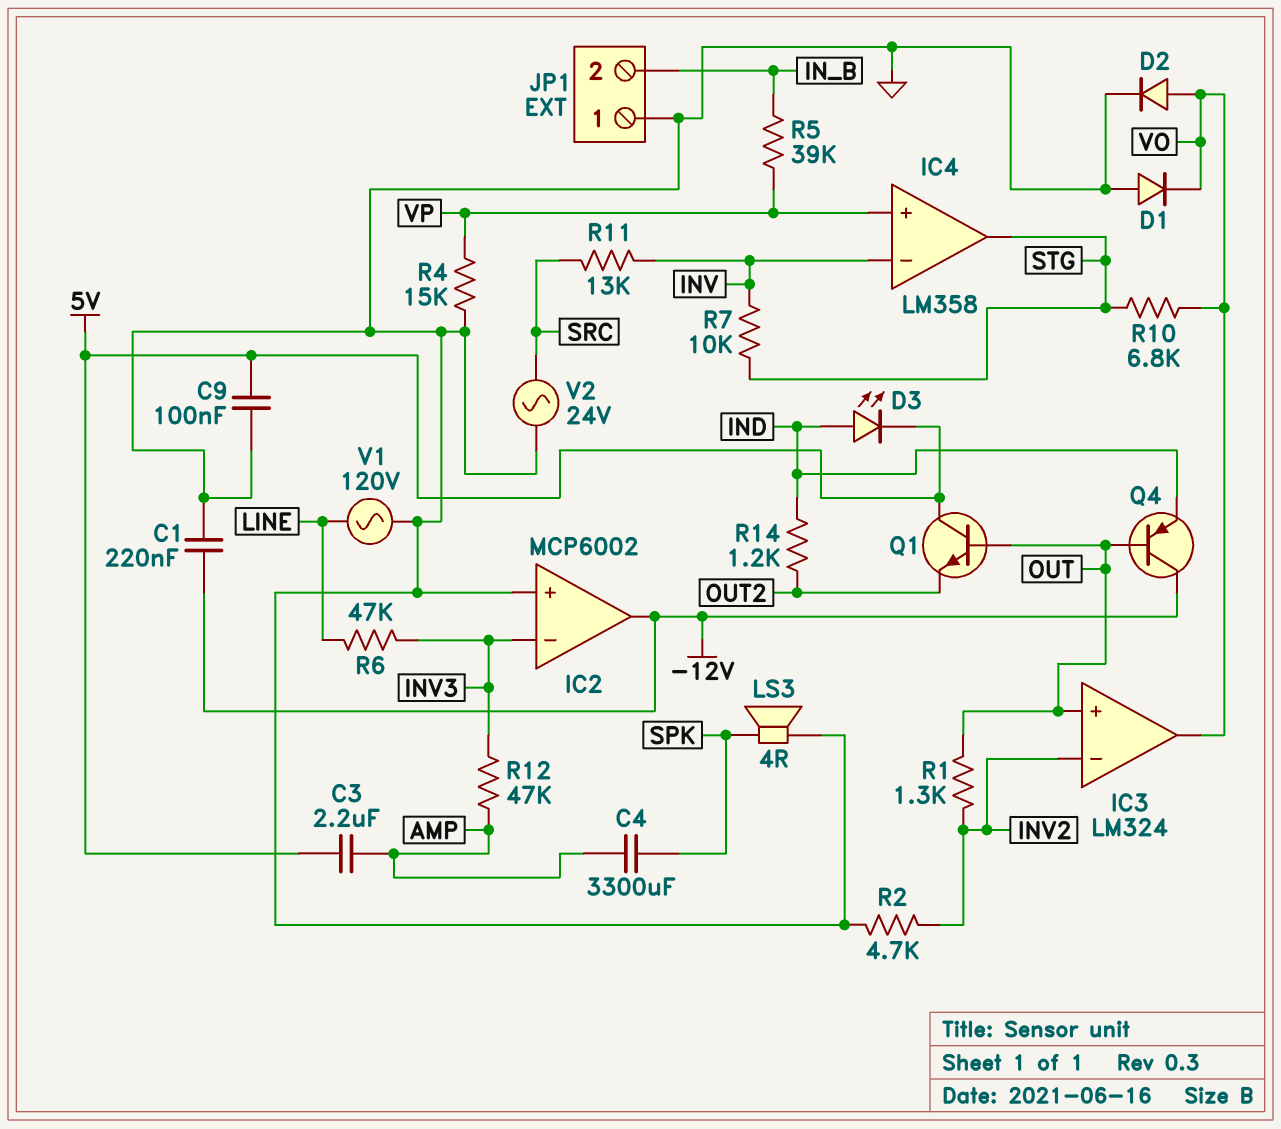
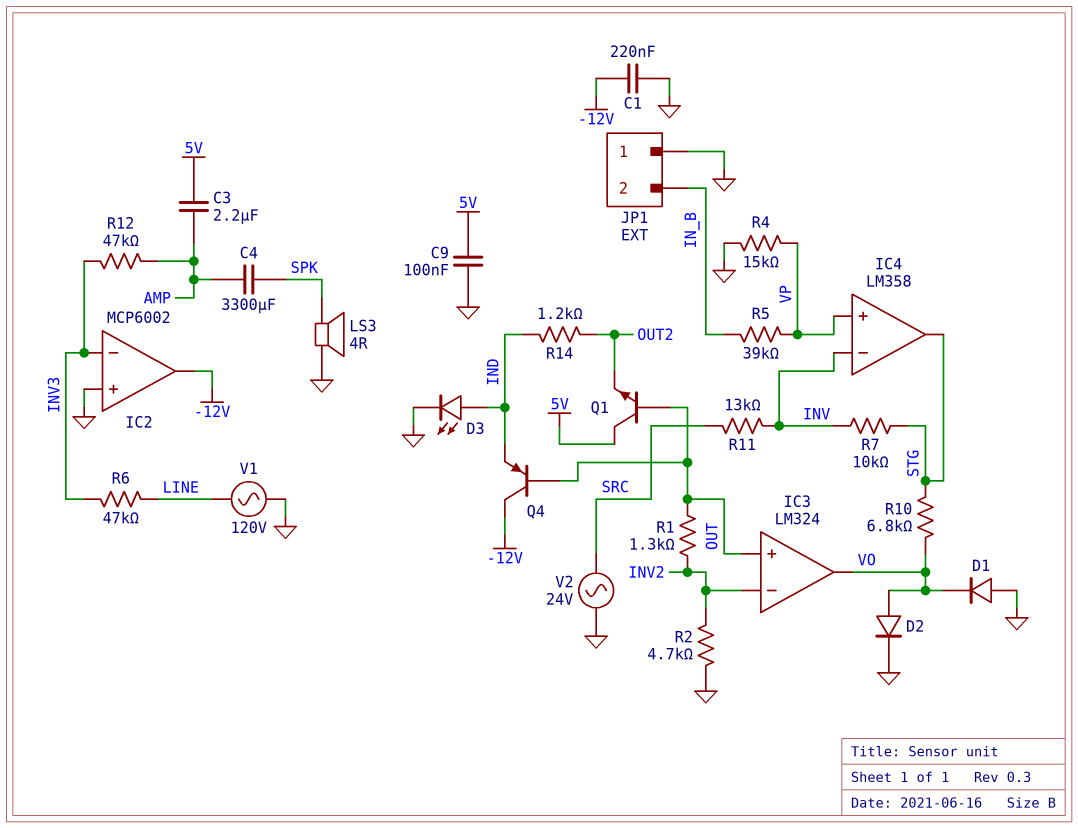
D3: LED (A IND, K 5V) -> LED (A IND, K GND)

